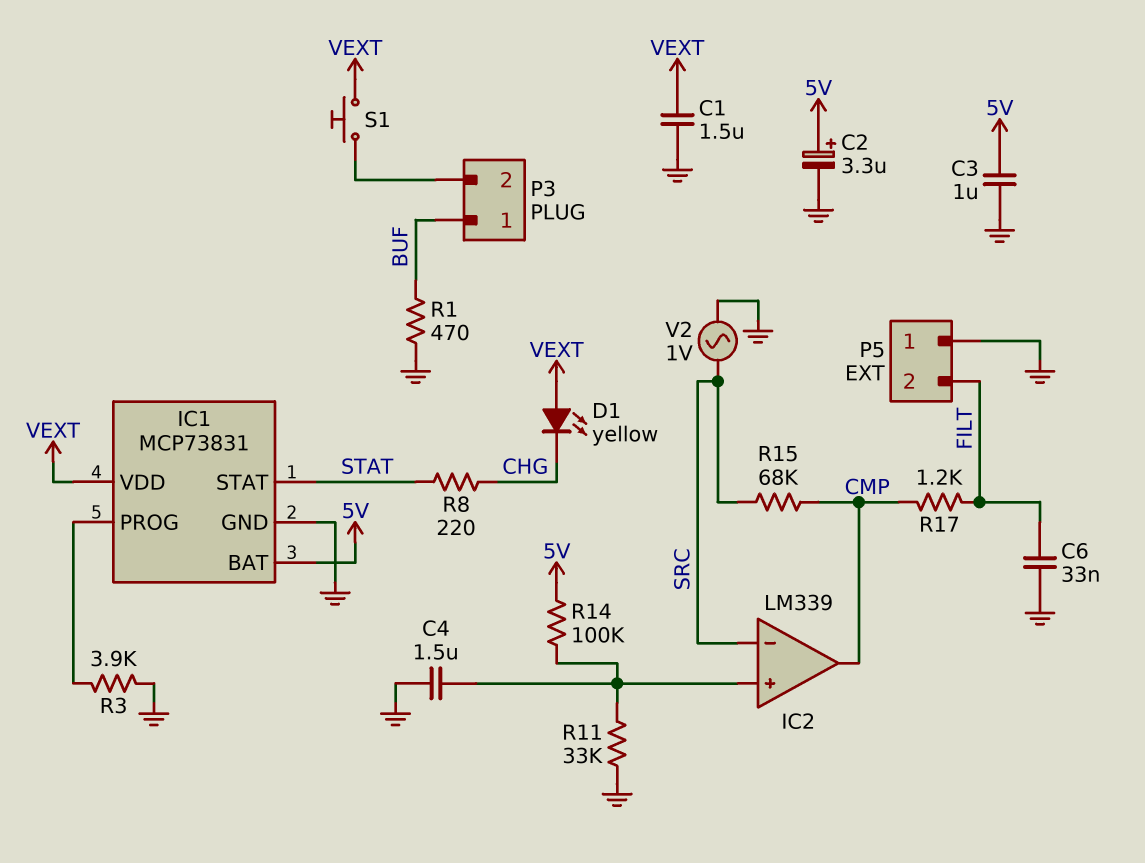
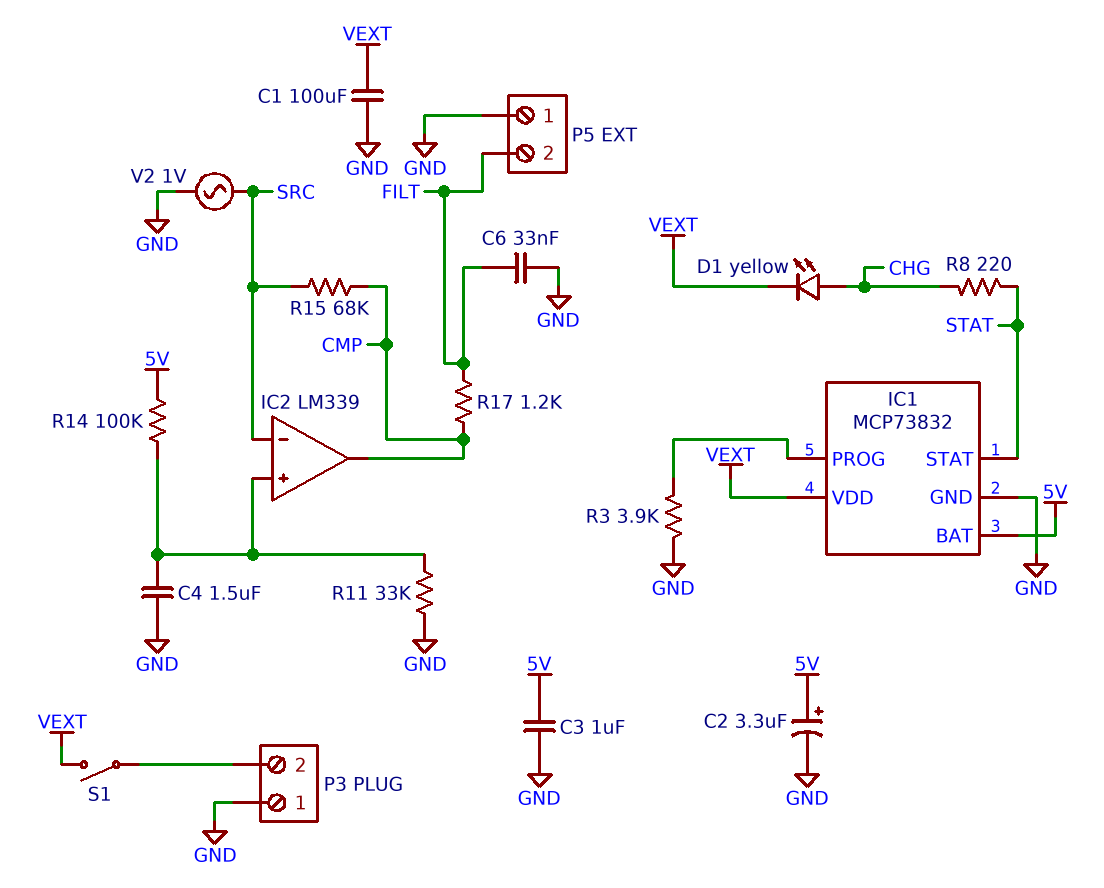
C1: 1.5uF (GND, VEXT) -> 100uF (GND, VEXT)
D1: LED yellow (A VEXT, K CHG) -> LED yellow (A CHG, K VEXT)
IC1: MCP73831 -> MCP73832
P3 pin 1: BUF -> GND
R1: 470 (BUF, GND) -> none
S1: button (P3/2, VEXT) -> switch (P3/2, VEXT)

